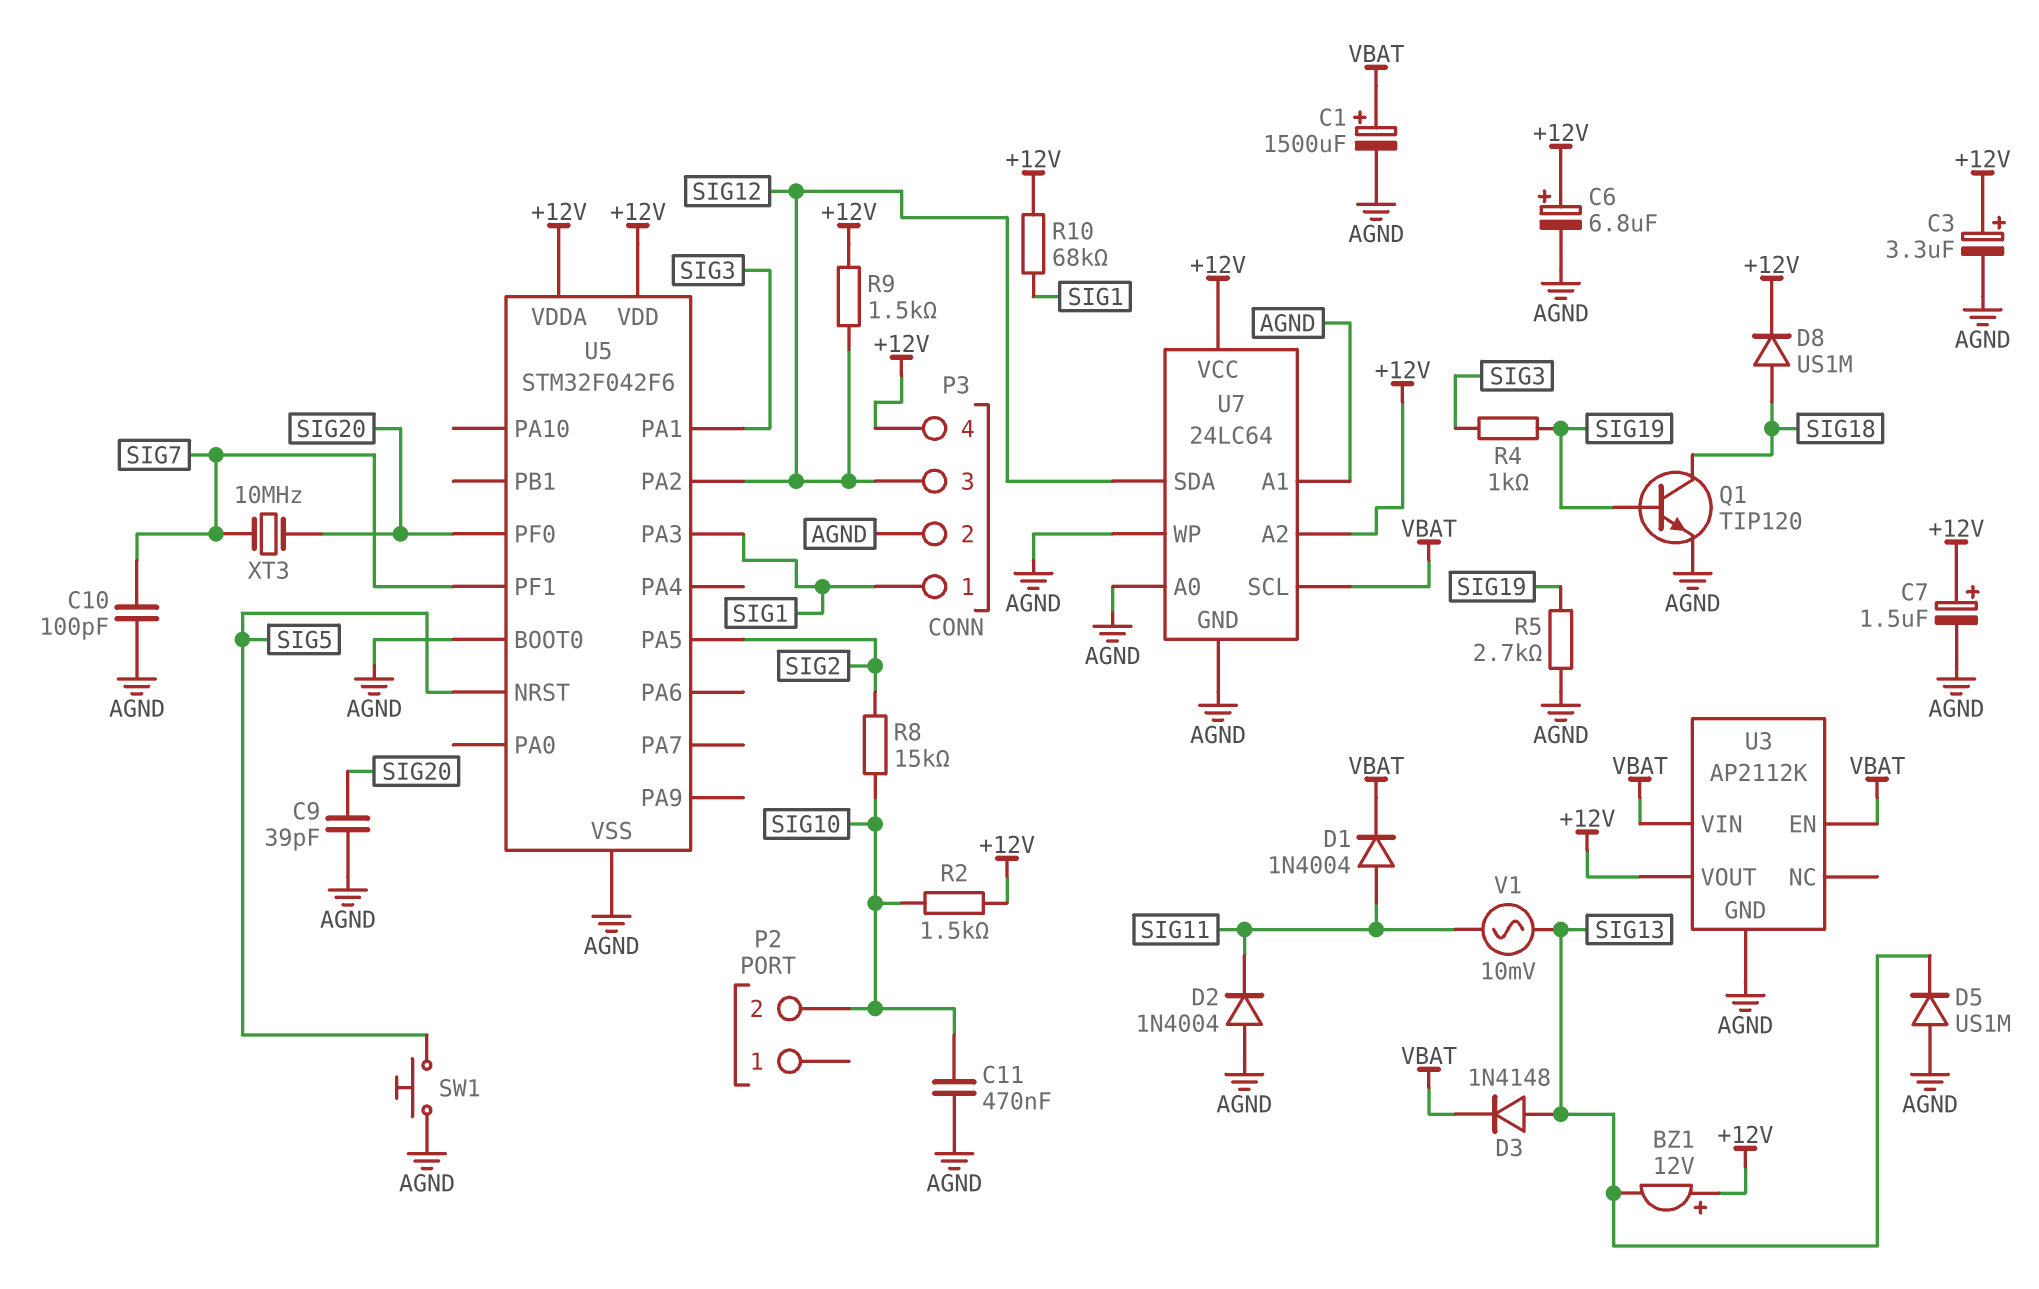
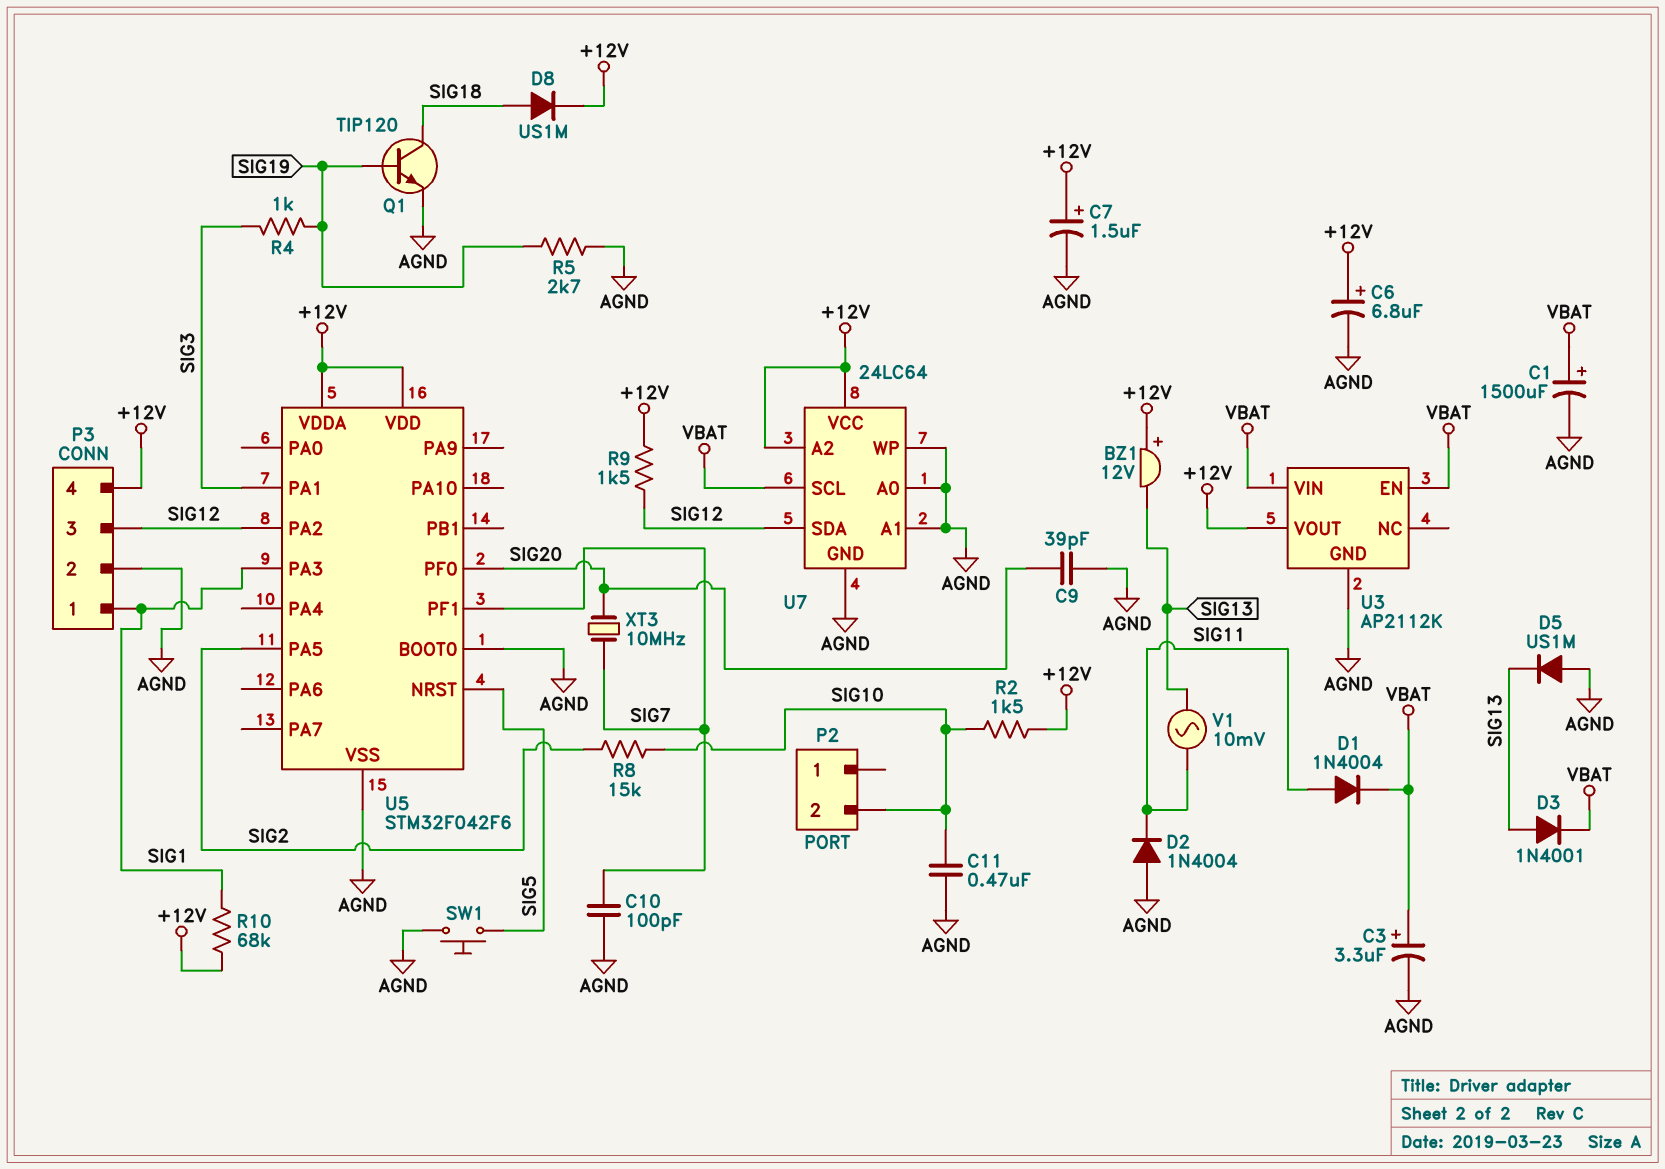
C3: 3.3uF (plus +12V, minus AGND) -> 3.3uF (plus VBAT, minus AGND)
D3: diode 1N4148 (A SIG13, K VBAT) -> diode 1N4001 (A SIG13, K VBAT)

